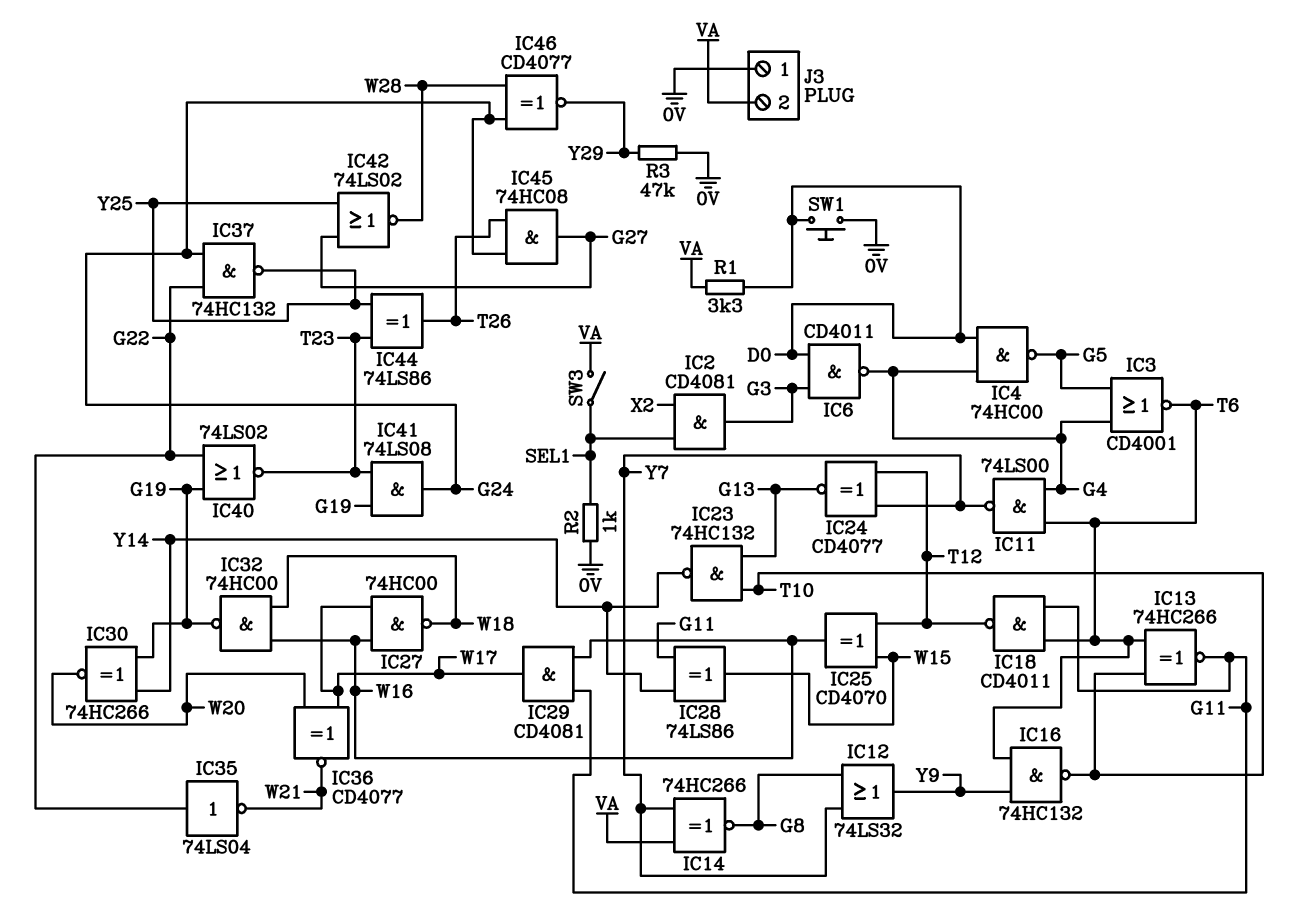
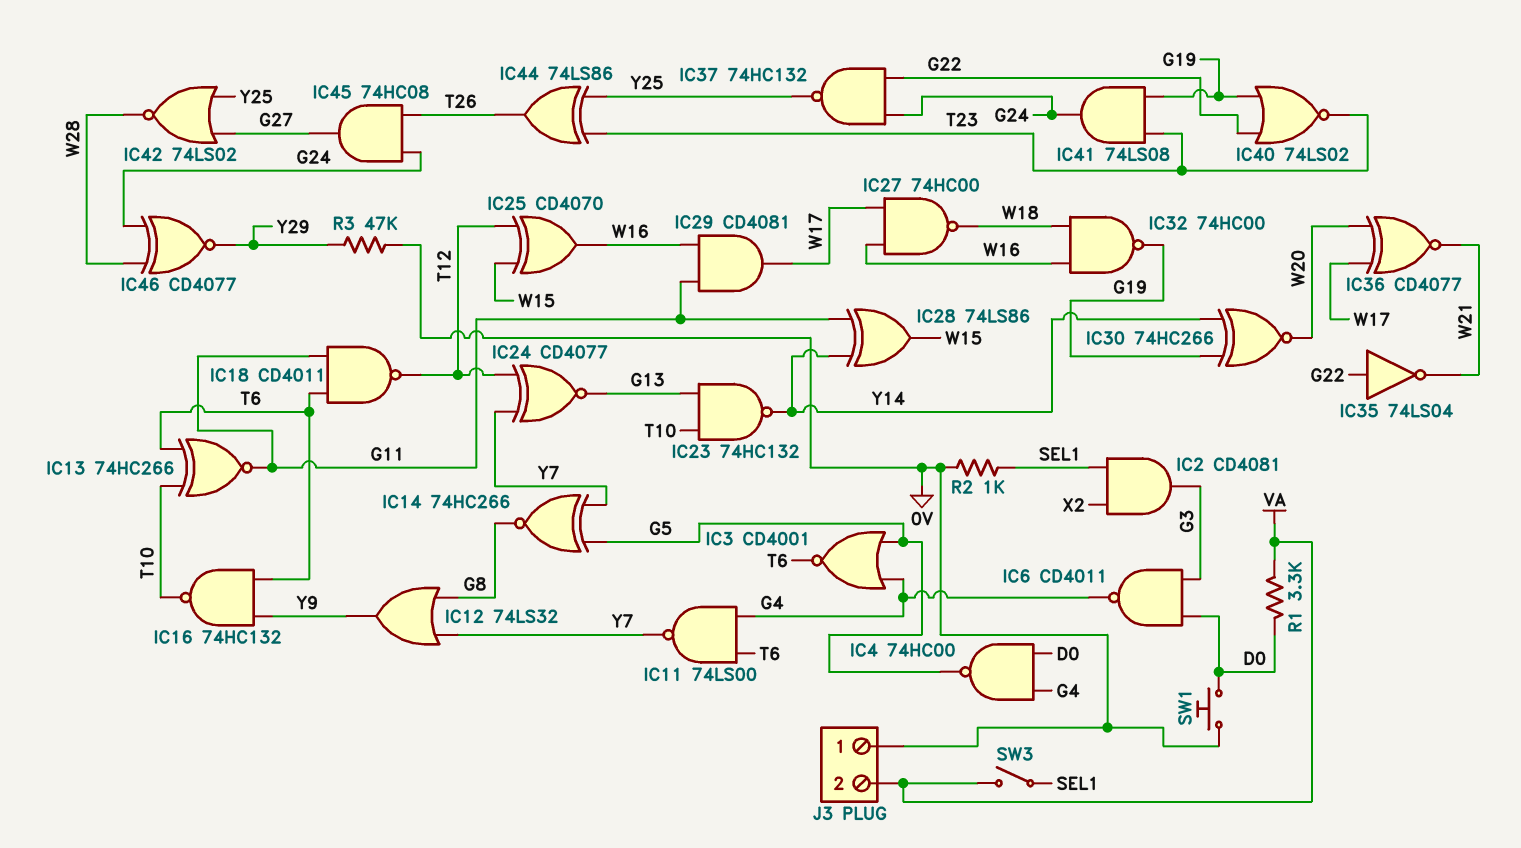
IC14: XNOR 74HC266 (in VA, in Y7, out G8) -> XNOR 74HC266 (in G5, in Y7, out G8)

